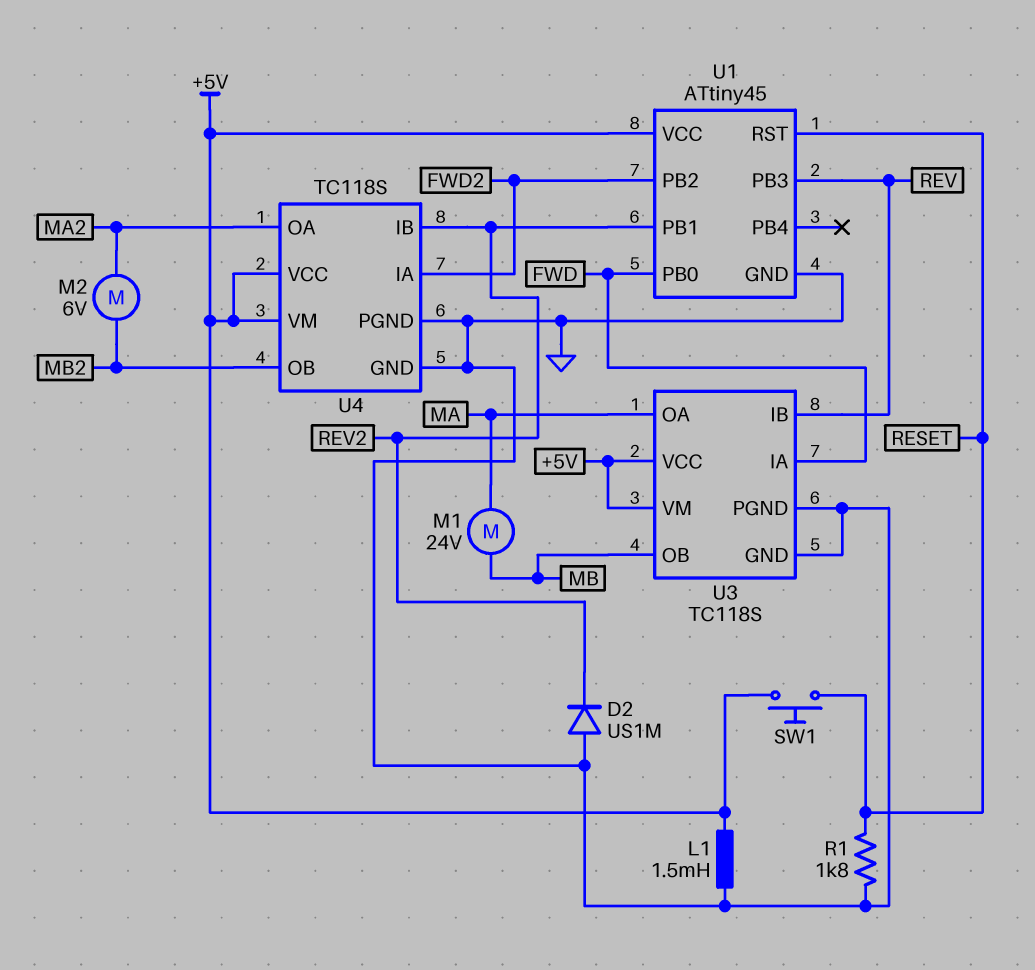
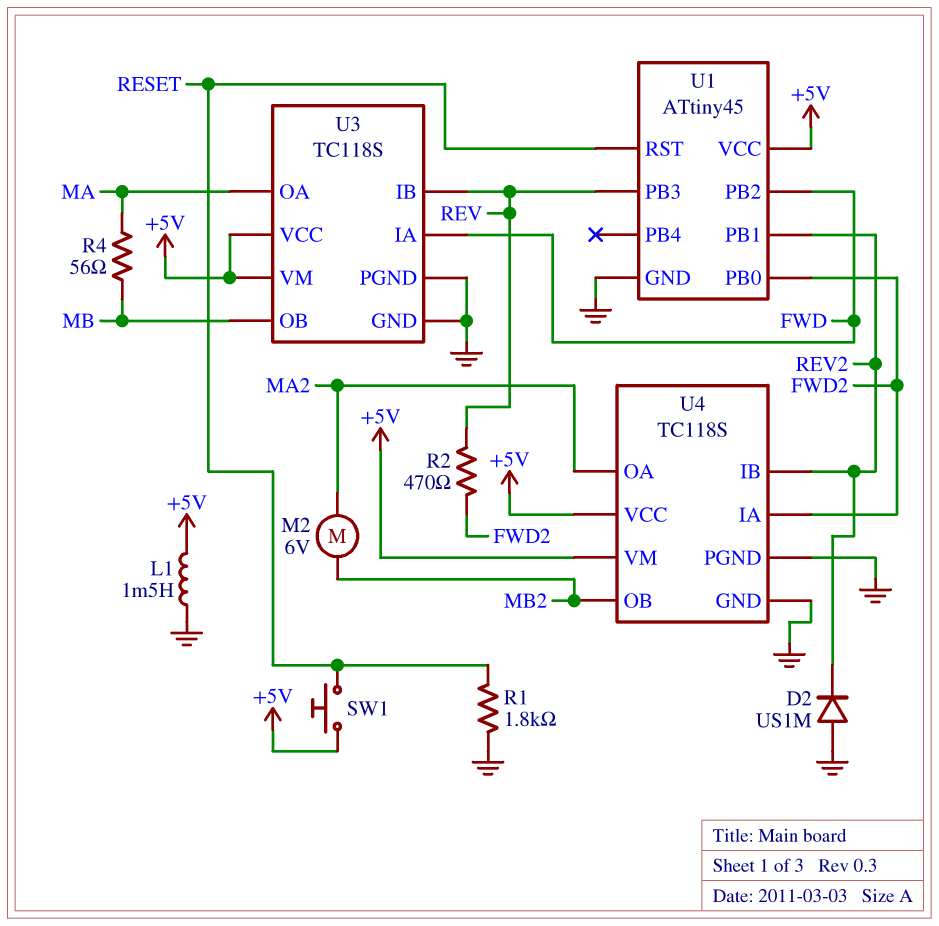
M1: motor 24V (MA, MB) -> none
R2: none -> 470 (FWD2, REV)
R4: none -> 56 (MA, MB)
U1 pin PB0: FWD -> FWD2
U1 pin PB2: FWD2 -> FWD

